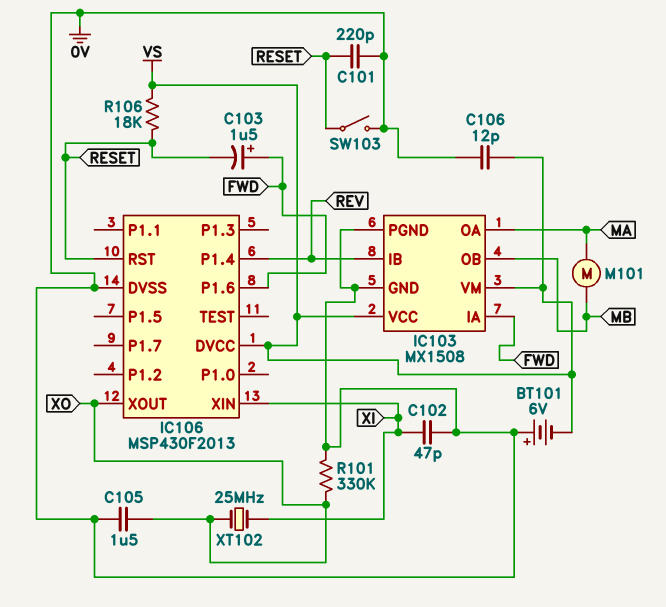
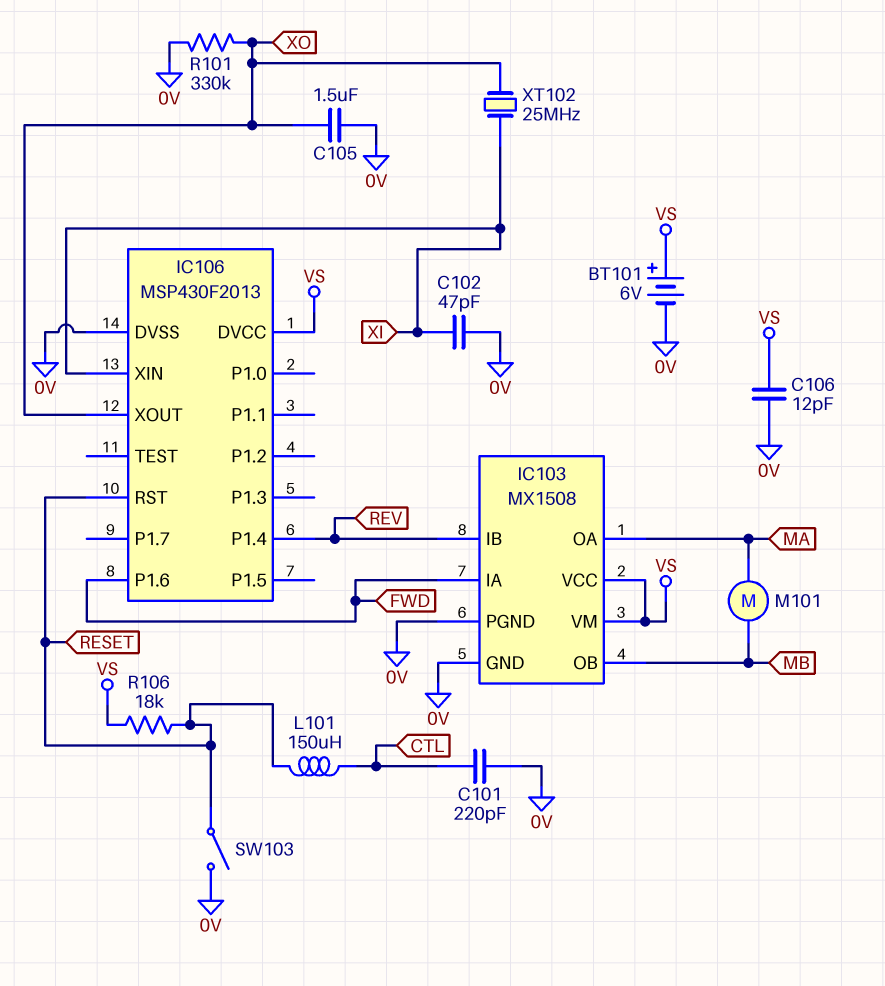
BT101: 6V (plus 0V, minus VS) -> 6V (plus VS, minus 0V)
C101: 220pF (0V, RESET) -> 220pF (0V, CTL)
C103: 1.5uF (plus FWD, minus RESET) -> none
L101: none -> 150uH (CTL, RESET)

